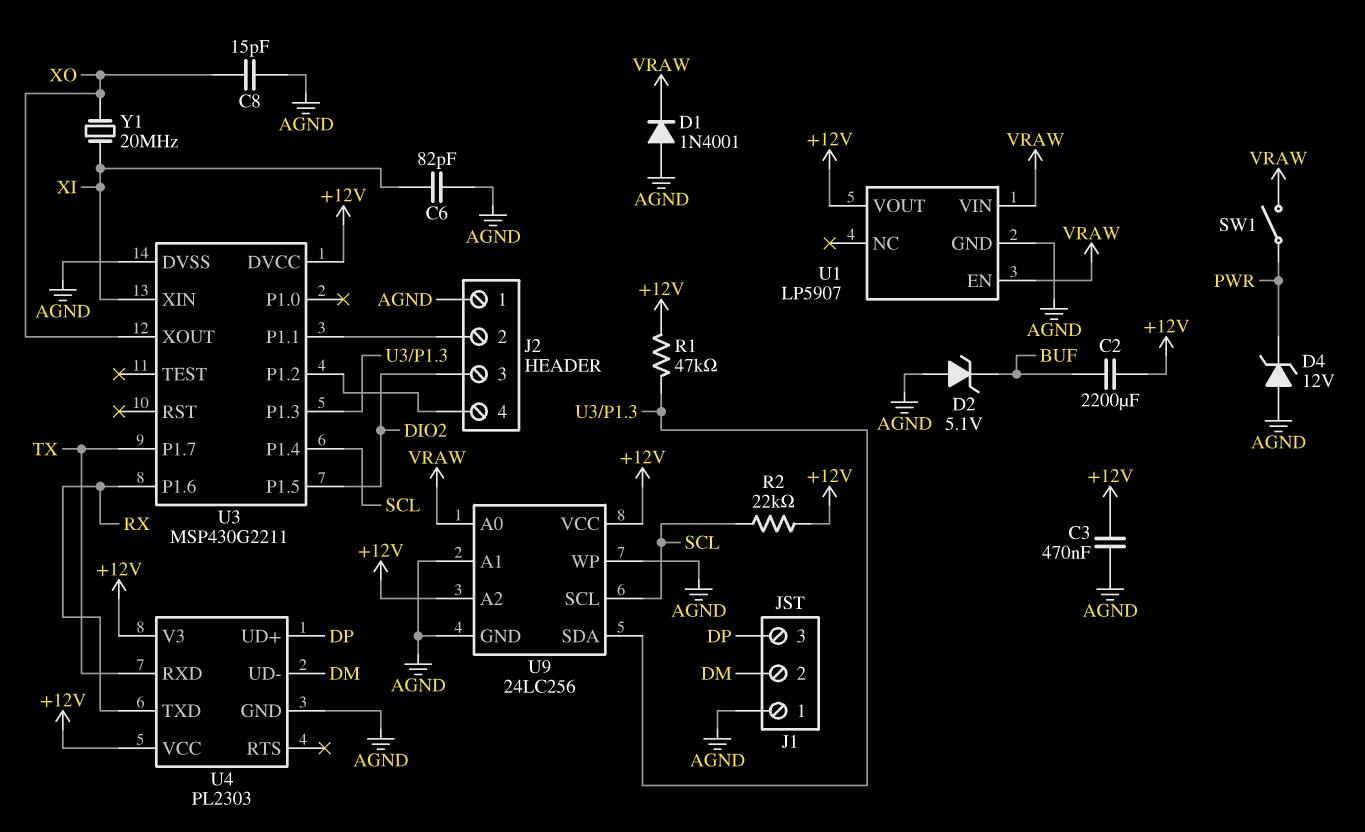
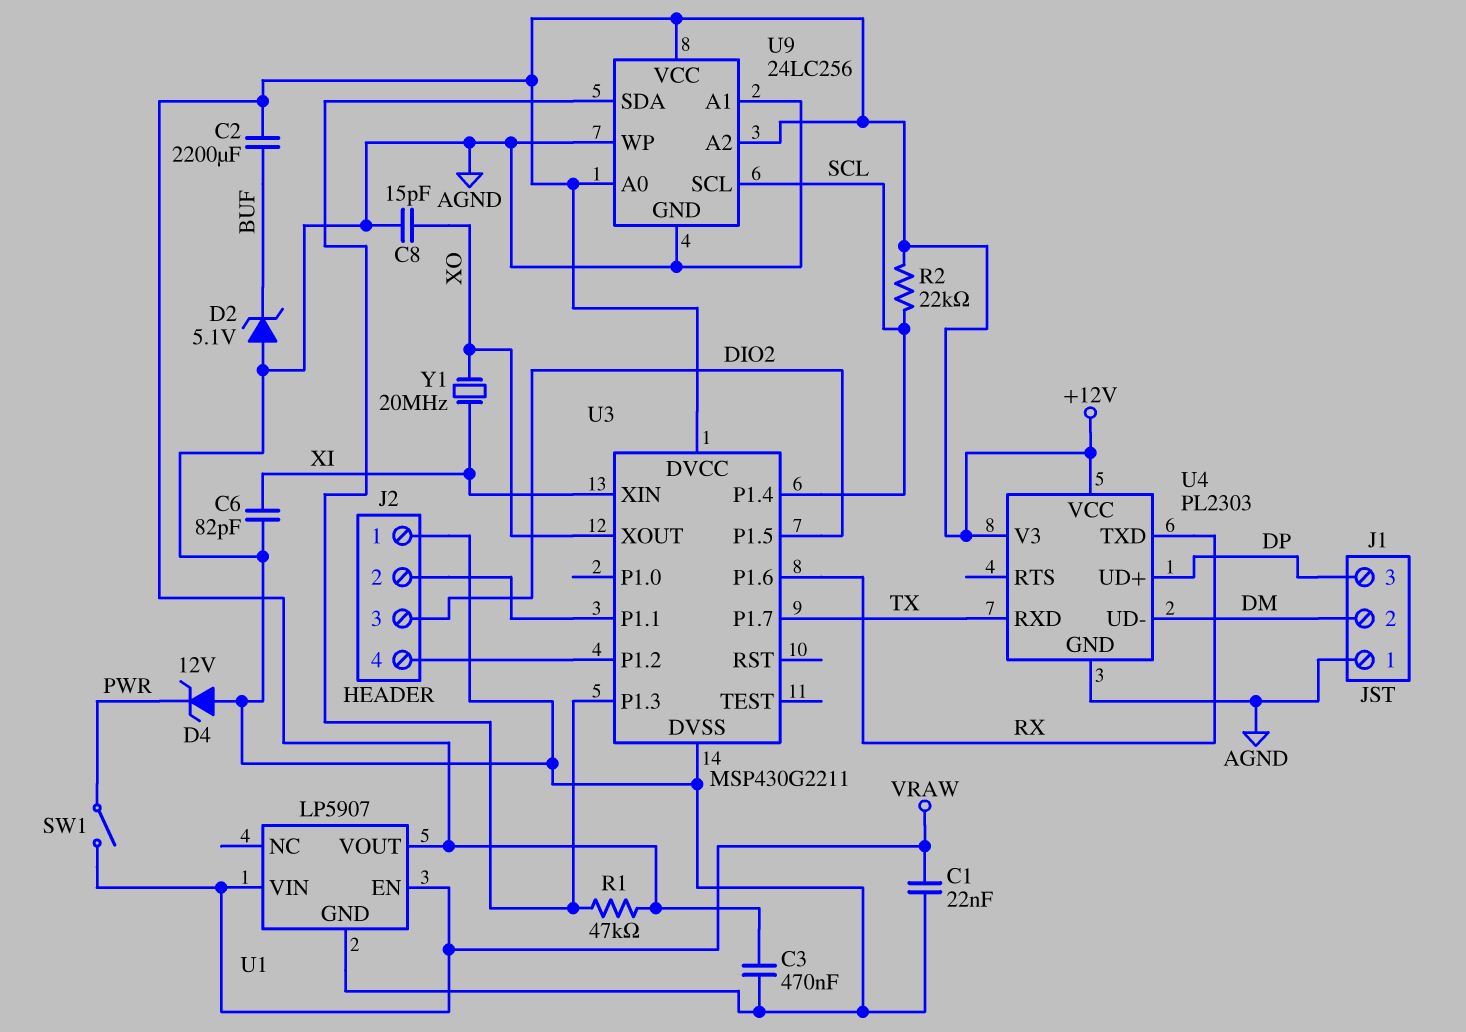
C1: none -> 22nF (AGND, VRAW)
D1: diode 1N4001 (A AGND, K VRAW) -> none
U9 pin A0: VRAW -> +12V

